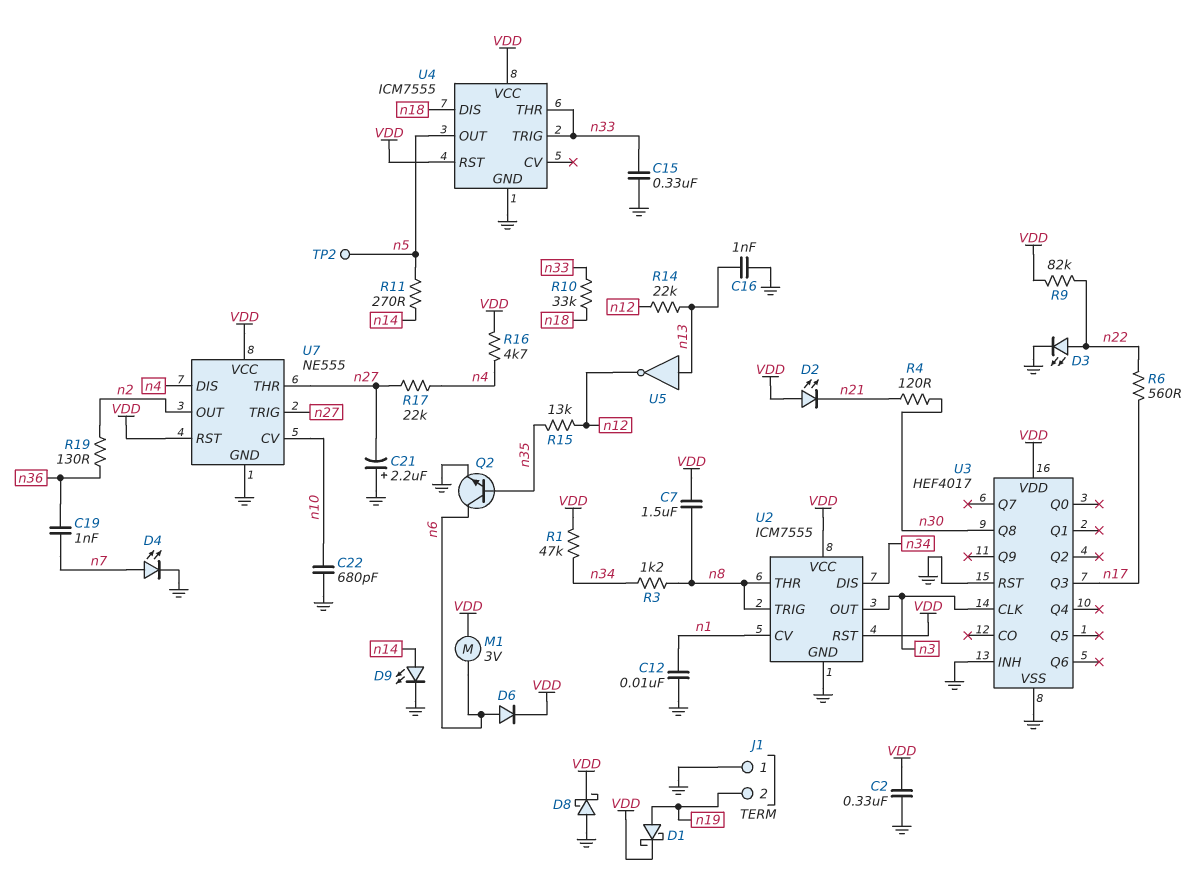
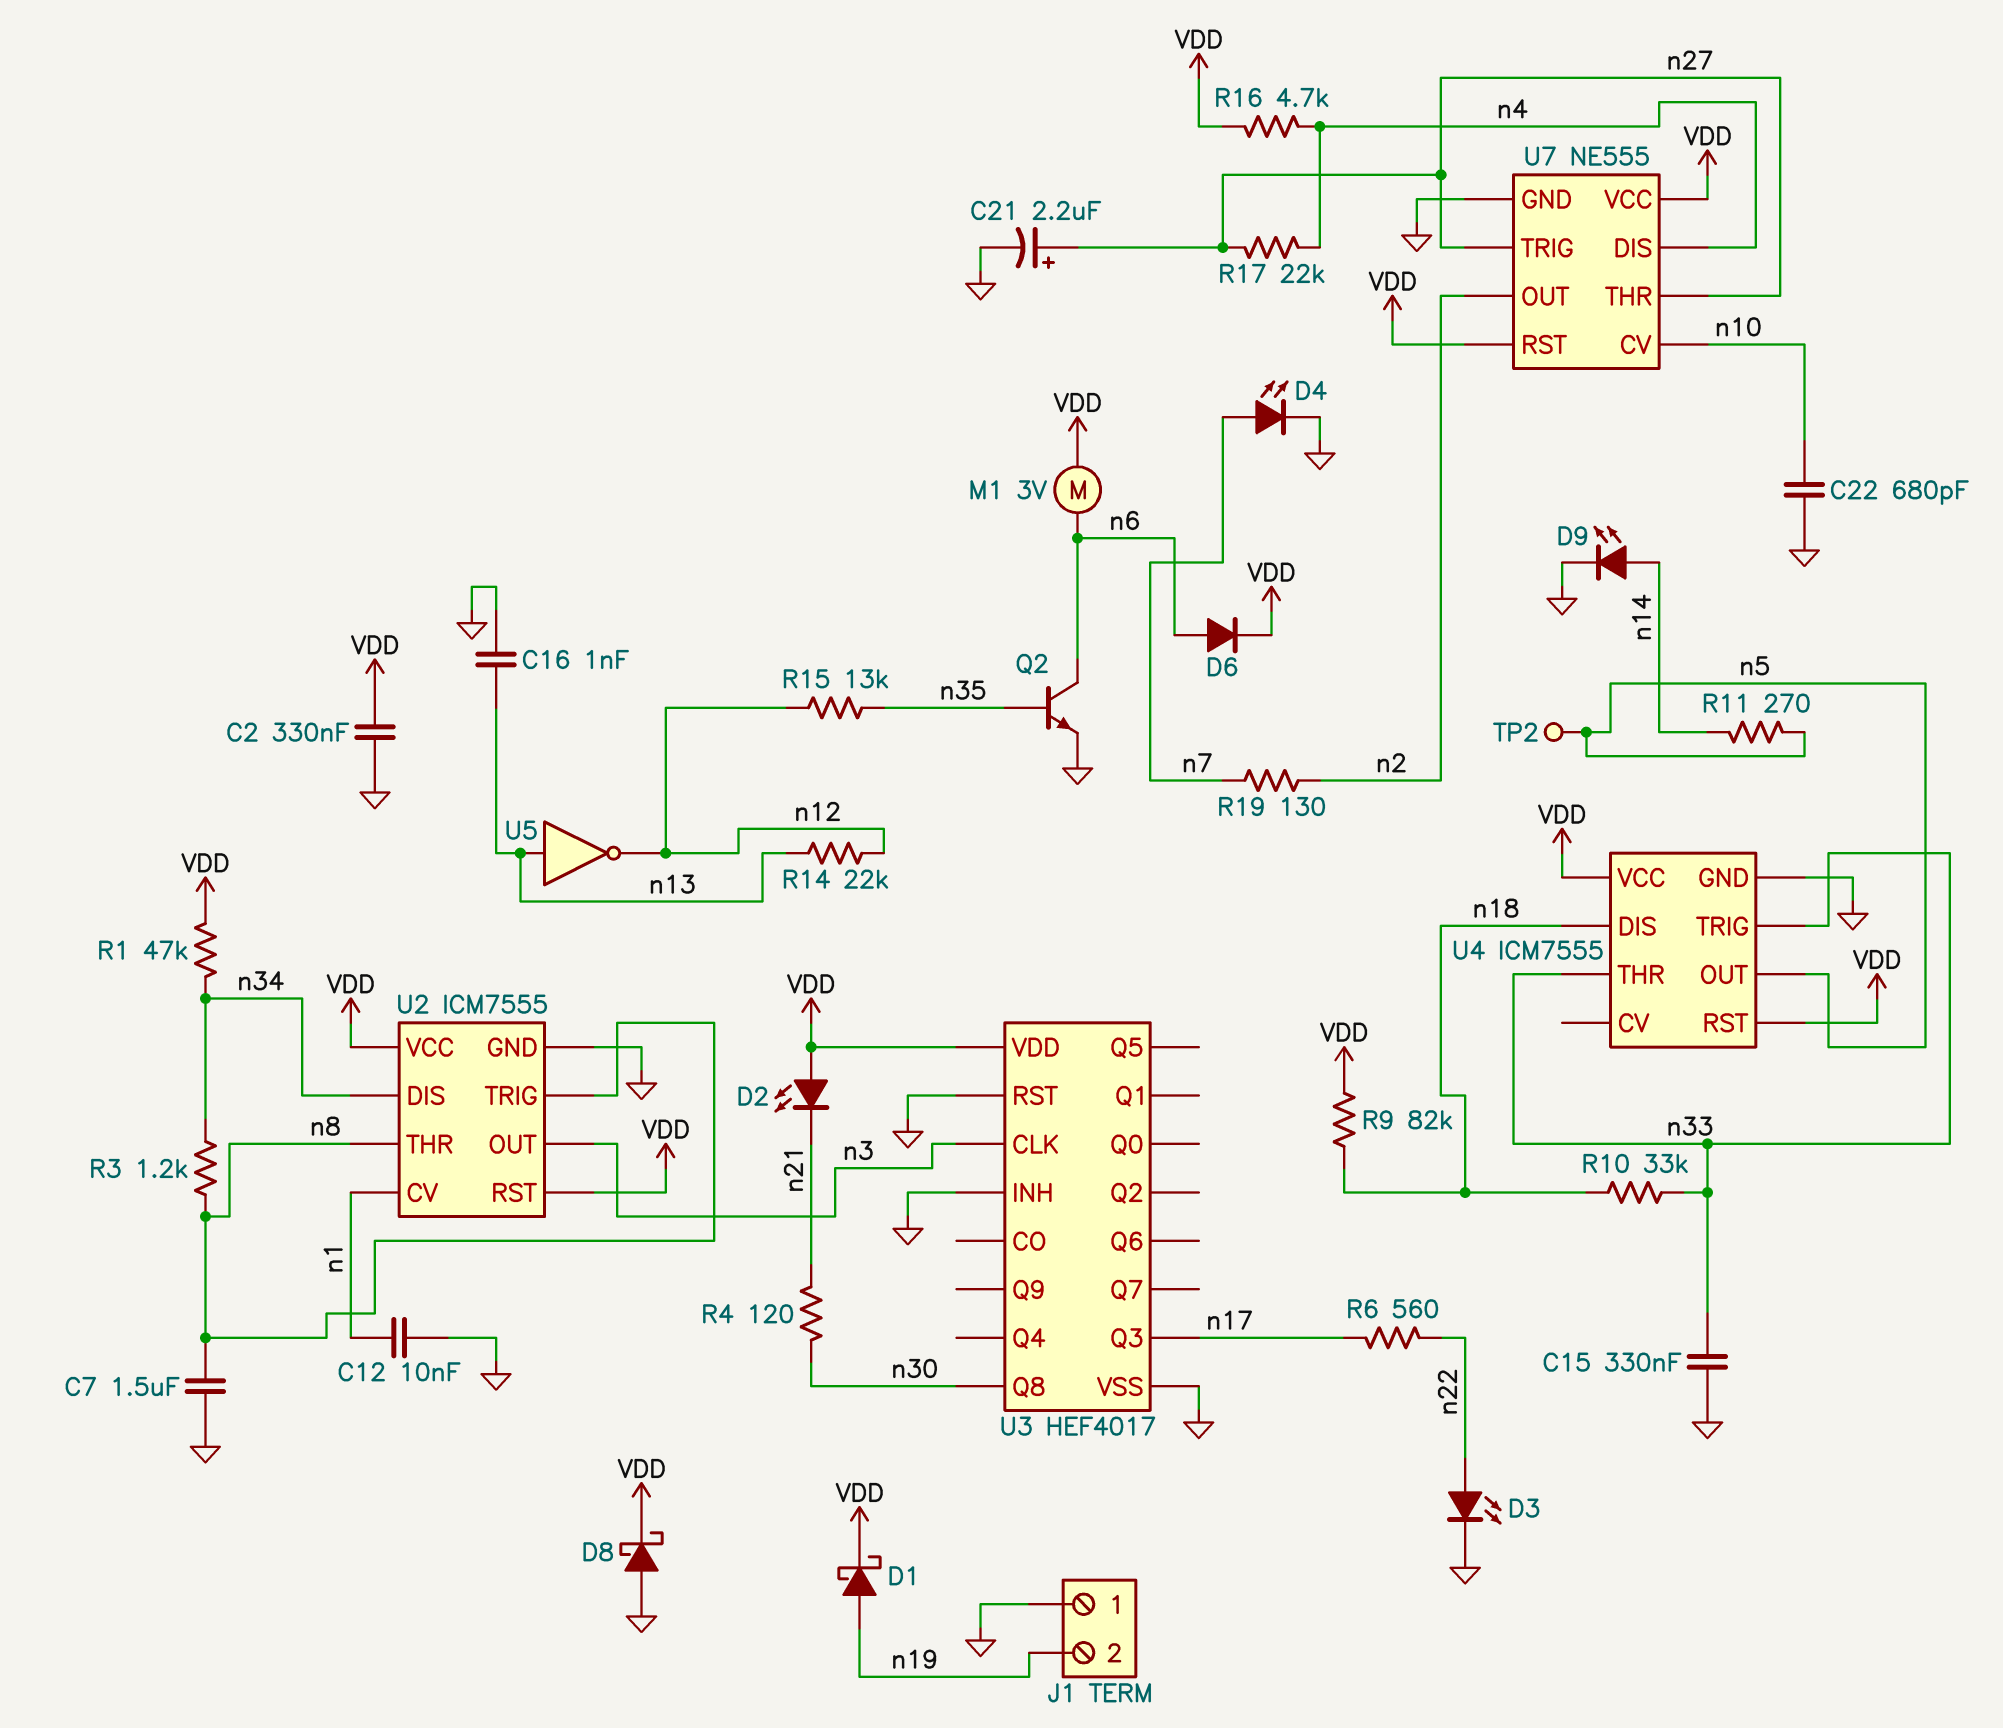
C7: 1.5uF (VDD, n8) -> 1.5uF (GND, n8)
C19: 1nF (n7, n36) -> none
C21: 2.2uF (plus GND, minus n27) -> 2.2uF (plus n27, minus GND)
R9: 82k (VDD, n22) -> 82k (VDD, n18)
R19: 130 (n2, n36) -> 130 (n2, n7)

